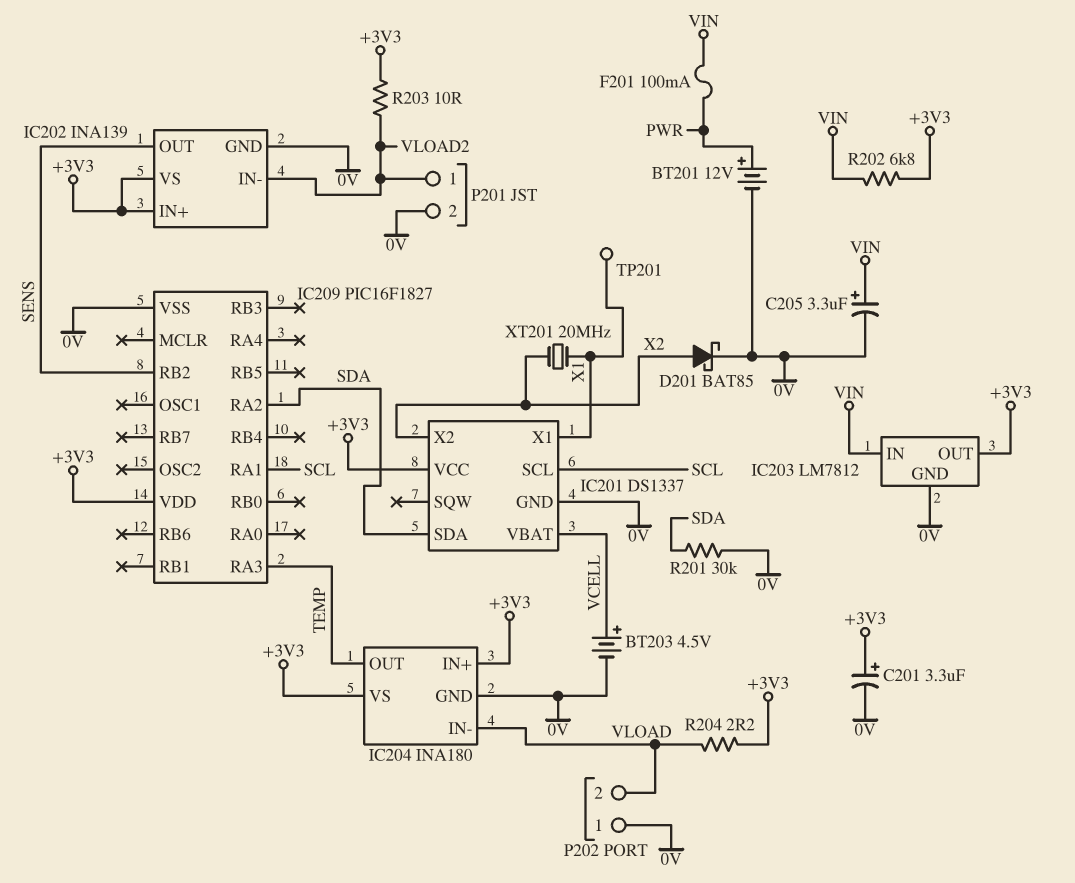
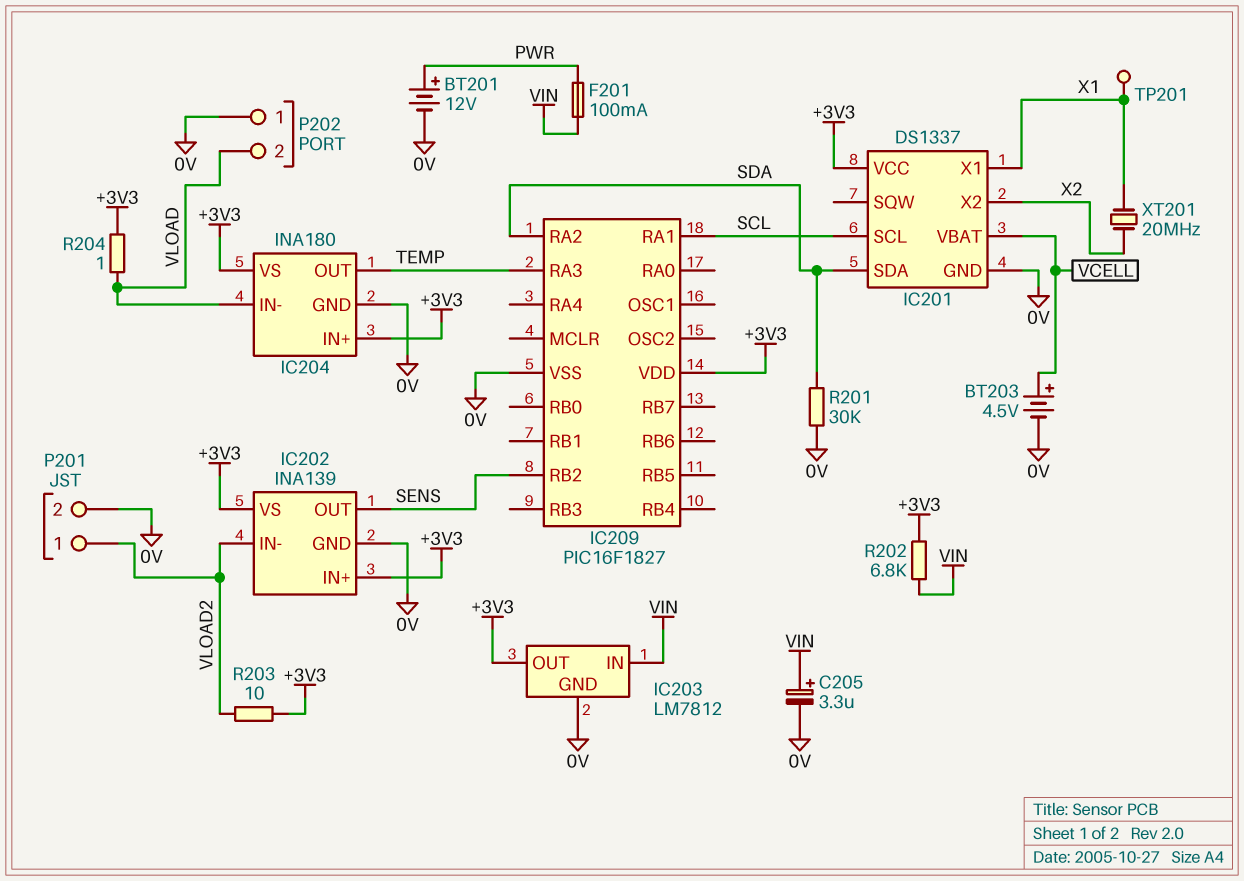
C201: 3.3uF (plus +3V3, minus 0V) -> none
D201: schottky BAT85 (A X2, K 0V) -> none
R204: 2.2 (+3V3, VLOAD) -> 1 (+3V3, VLOAD)

